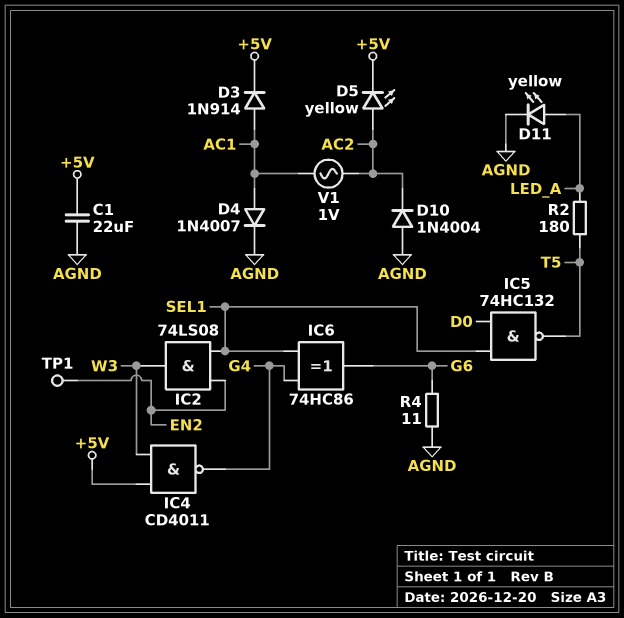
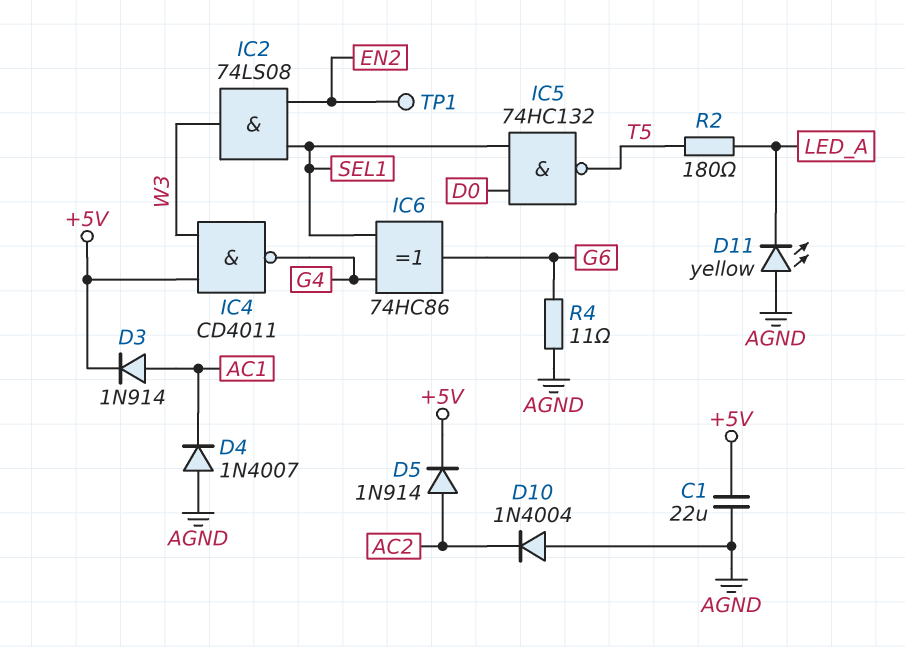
D4: diode 1N4007 (A AC1, K AGND) -> diode 1N4007 (A AGND, K AC1)
D5: LED yellow (A AC2, K +5V) -> diode 1N914 (A AC2, K +5V)
D11: LED yellow (A LED_A, K AGND) -> LED yellow (A AGND, K LED_A)
V1: AC 1V (AC1, AC2) -> none

